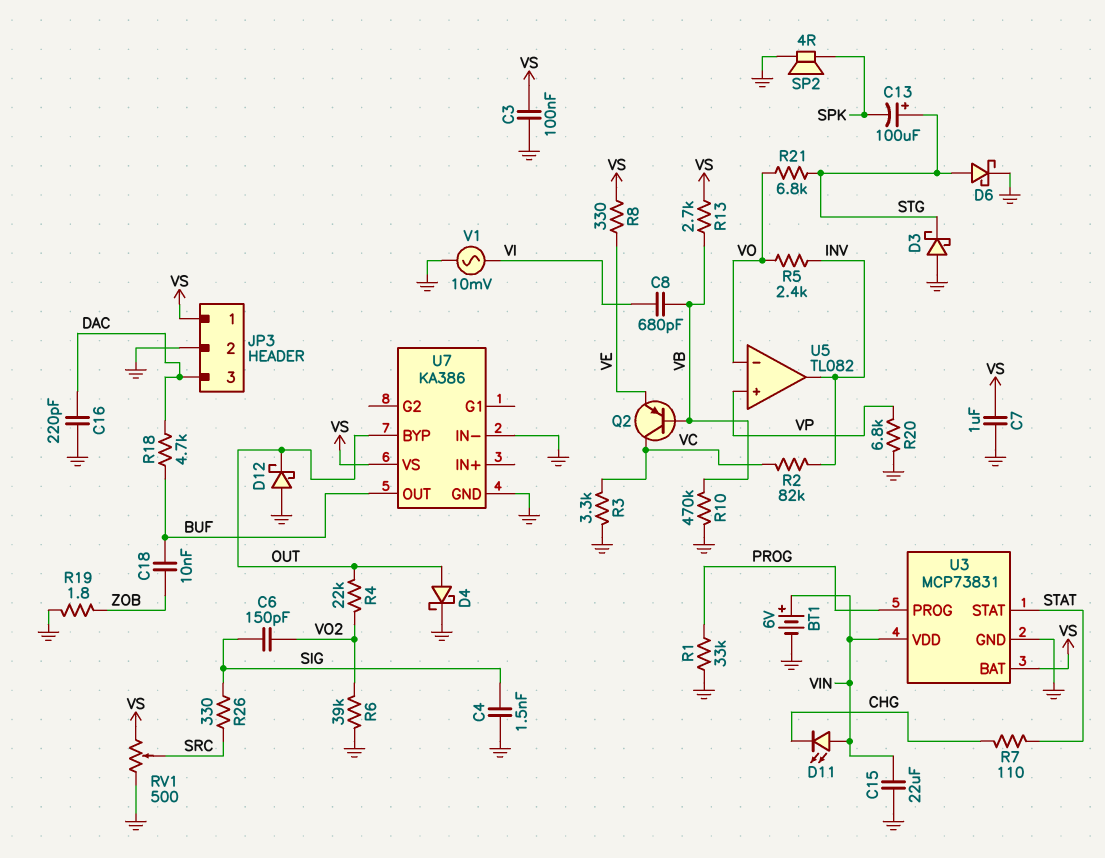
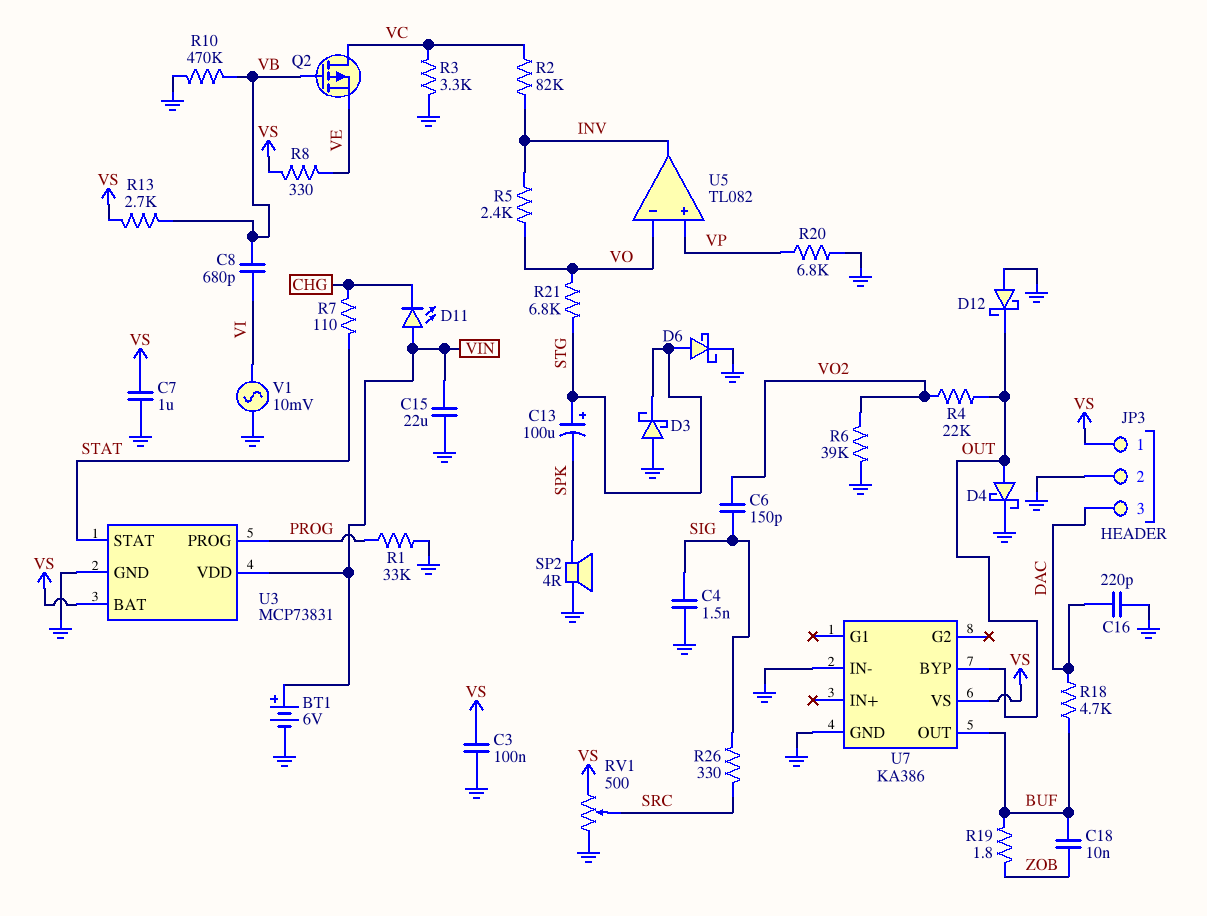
Q2: PNP (B VB, C VC, E VE) -> PMOS (G VB, D VC, S VE)
R19: 1.8 (GND, ZOB) -> 1.8 (BUF, ZOB)

